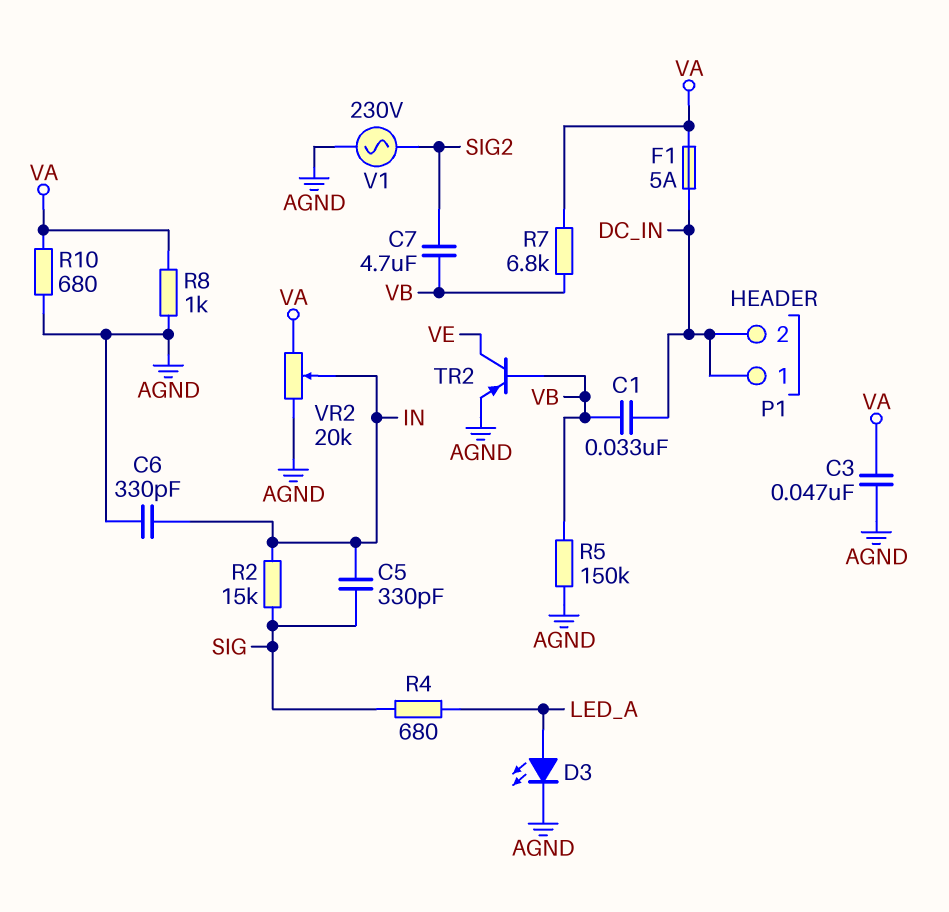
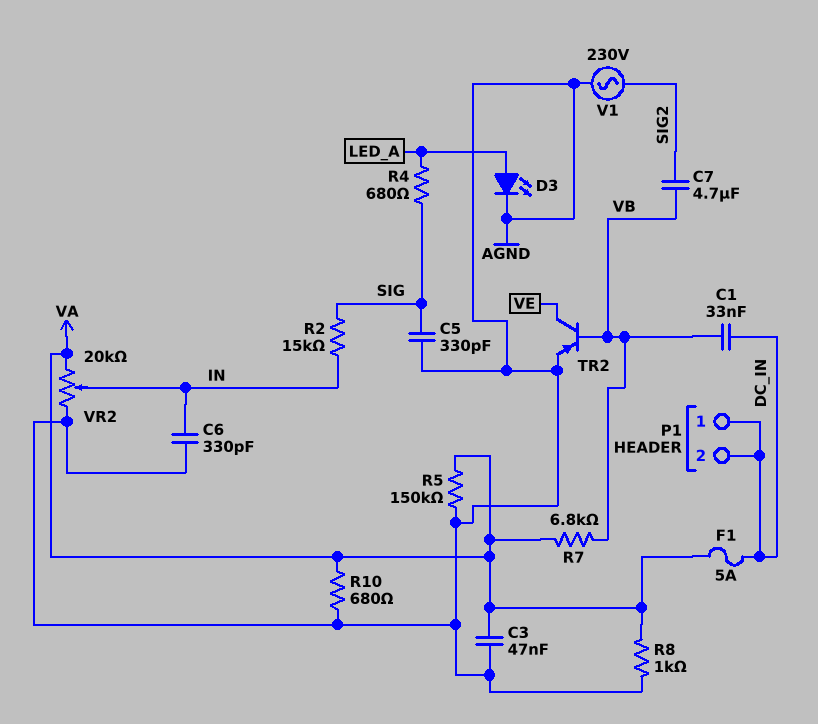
C5: 330pF (IN, SIG) -> 330pF (AGND, SIG)
R5: 150k (AGND, VB) -> 150k (AGND, VA)

